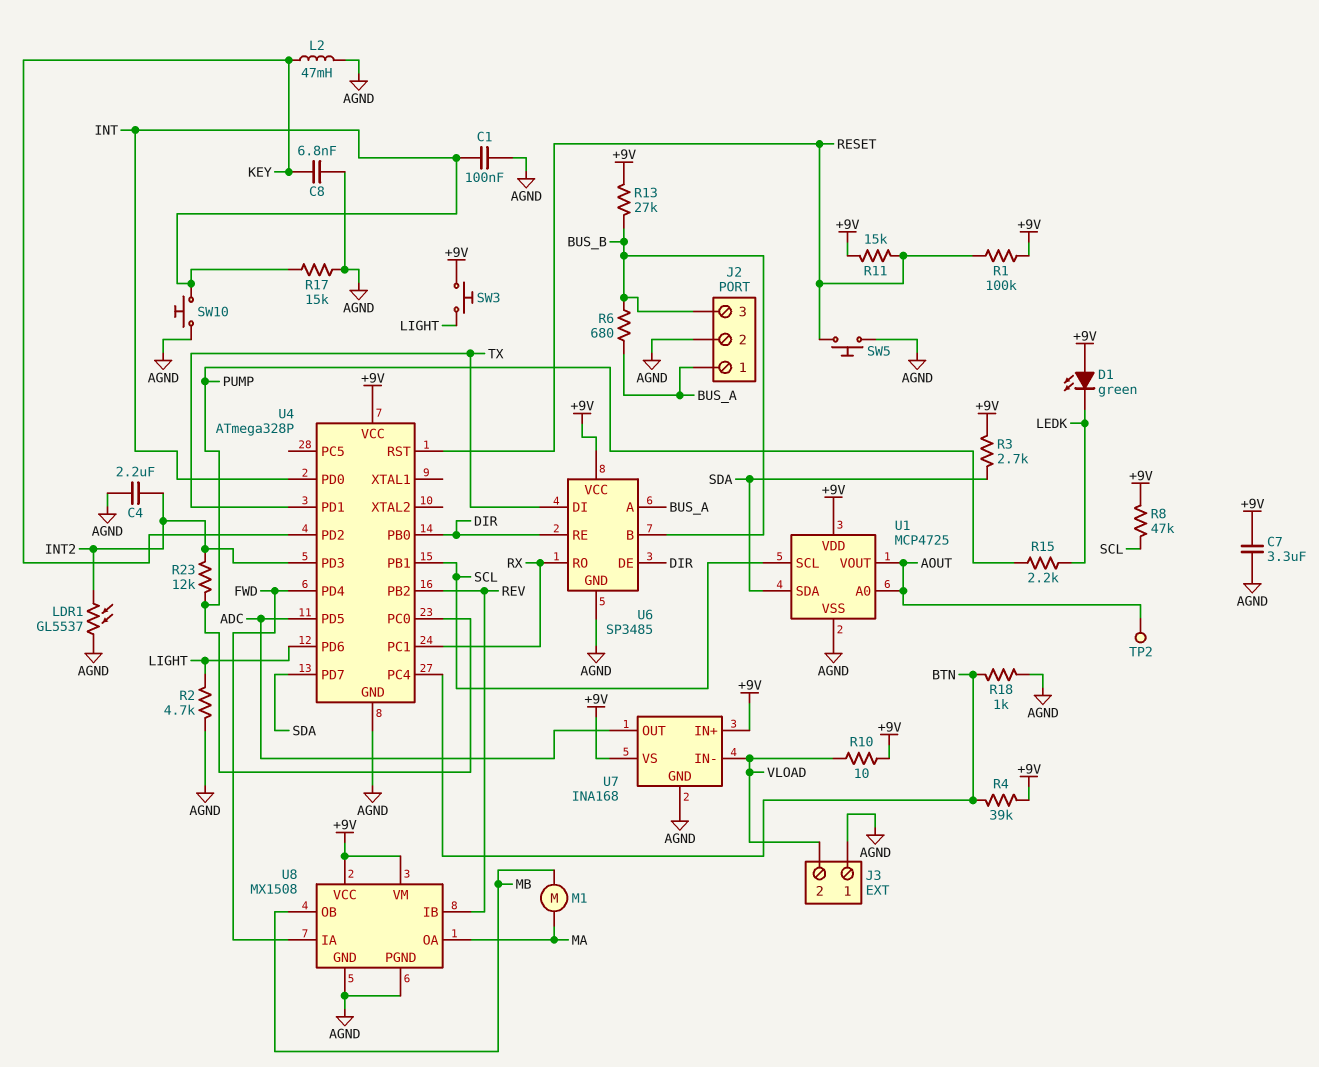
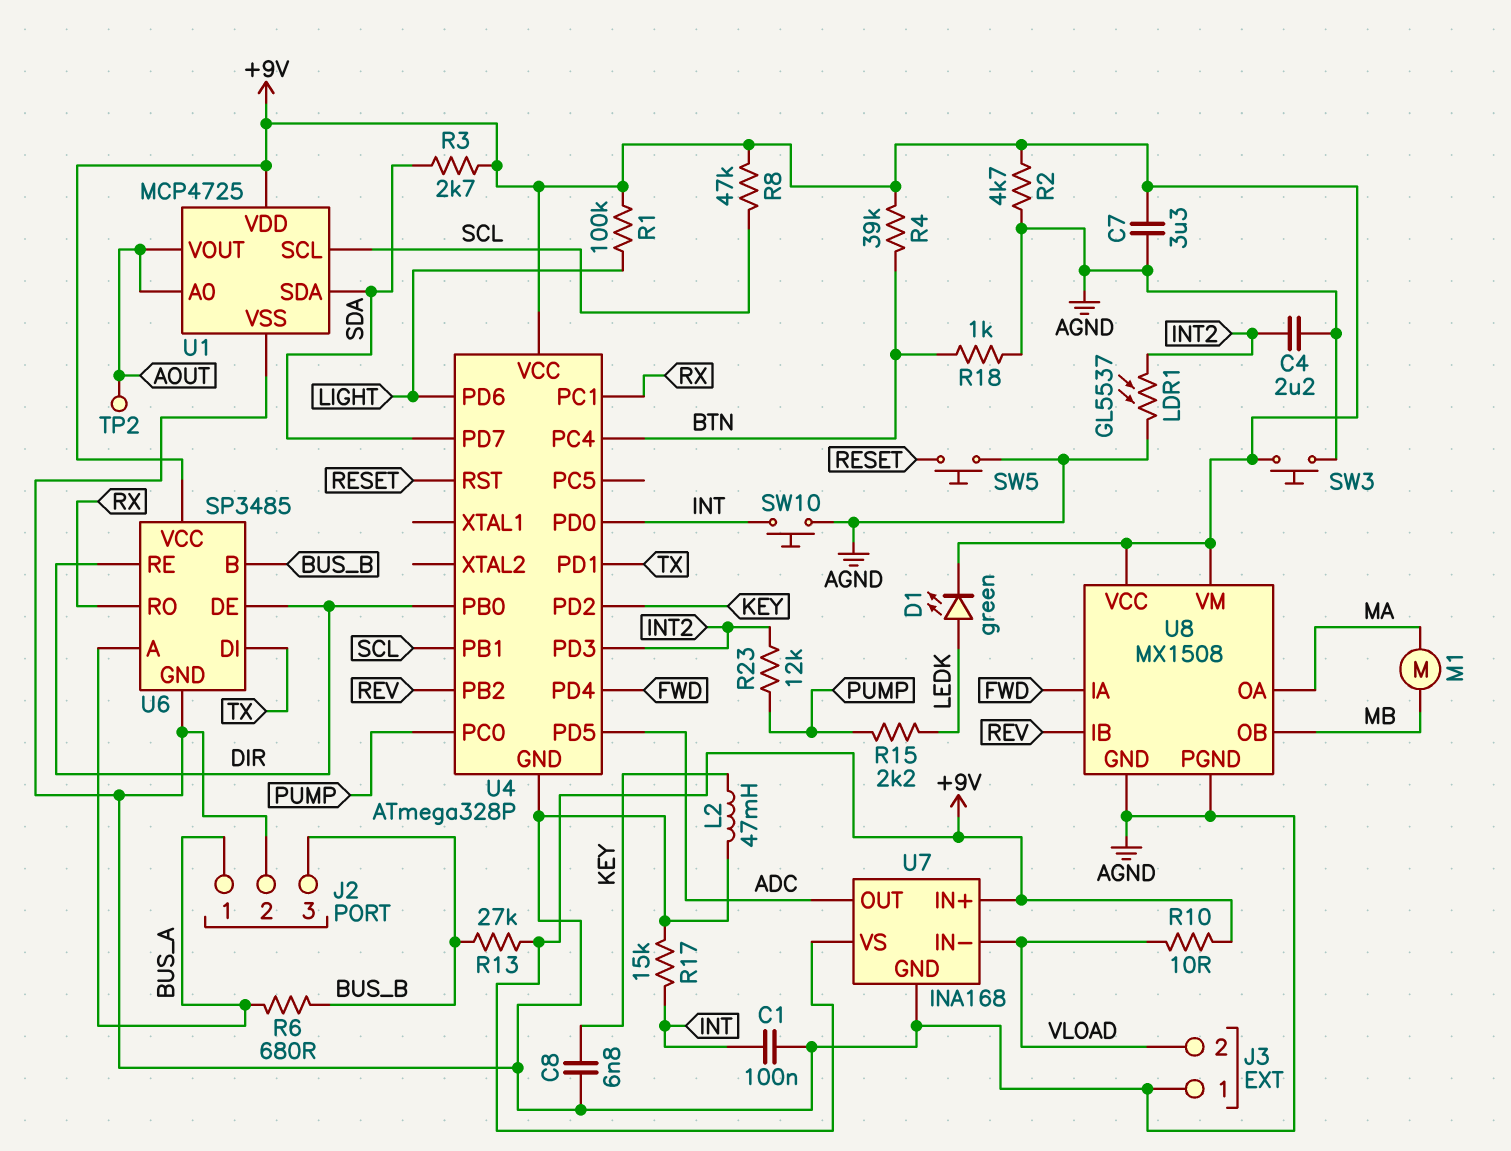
D1: LED green (A +9V, K LEDK) -> LED green (A LEDK, K +9V)
R1: 100k (+9V, RESET) -> 100k (+9V, LIGHT)
R2: 4.7k (AGND, LIGHT) -> 4.7k (+9V, AGND)
R11: 15k (+9V, RESET) -> none
SW3: button (+9V, LIGHT) -> button (+9V, AGND)

